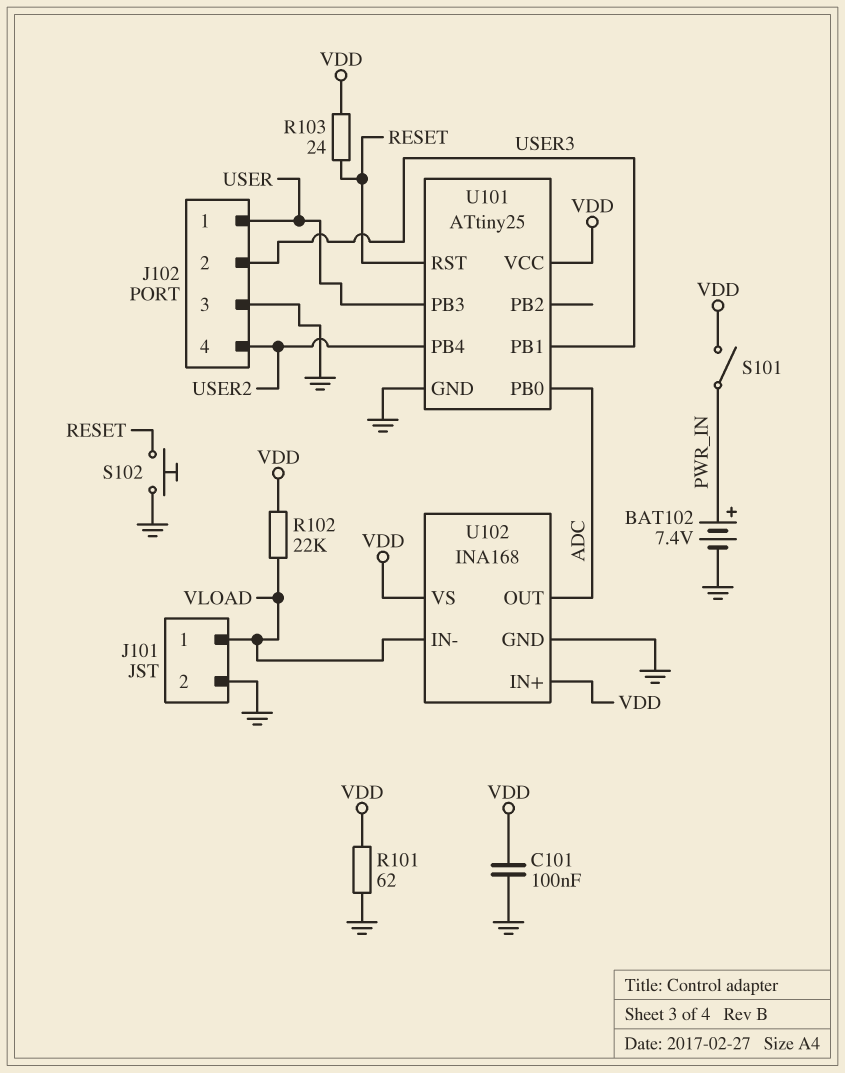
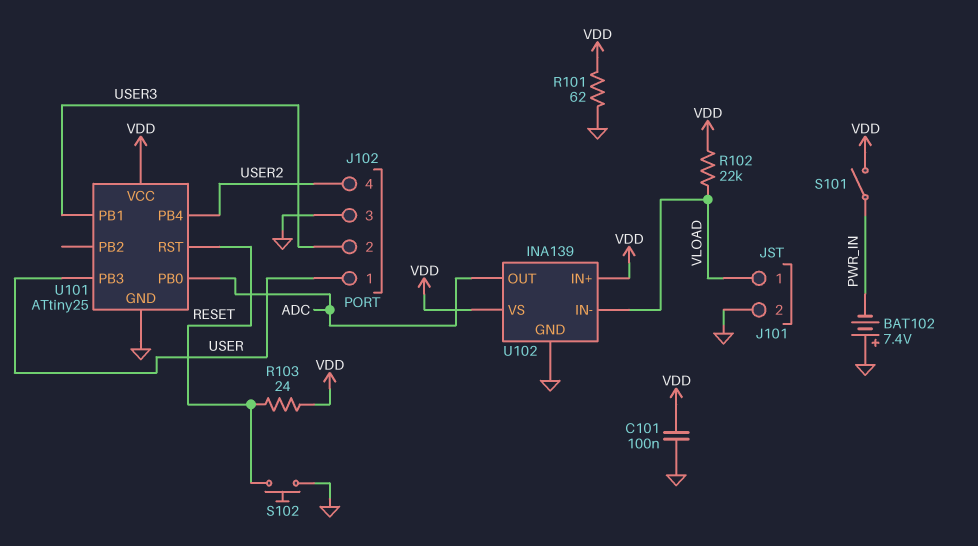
BAT102: 7.4V (plus PWR_IN, minus GND) -> 7.4V (plus GND, minus PWR_IN)
U102: INA168 -> INA139

